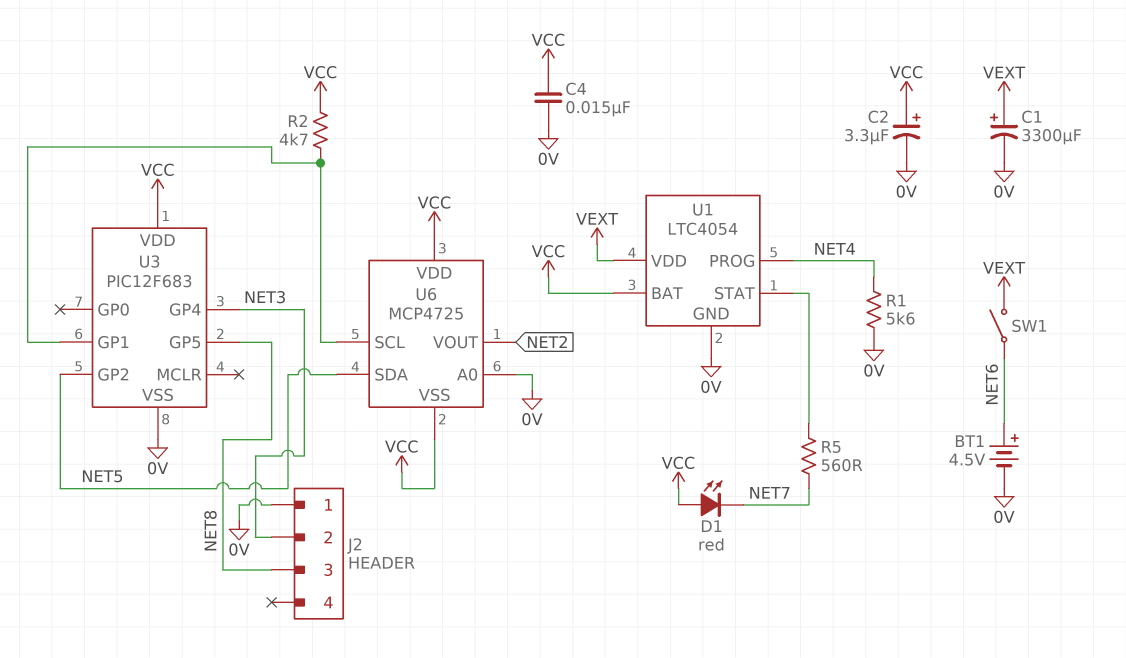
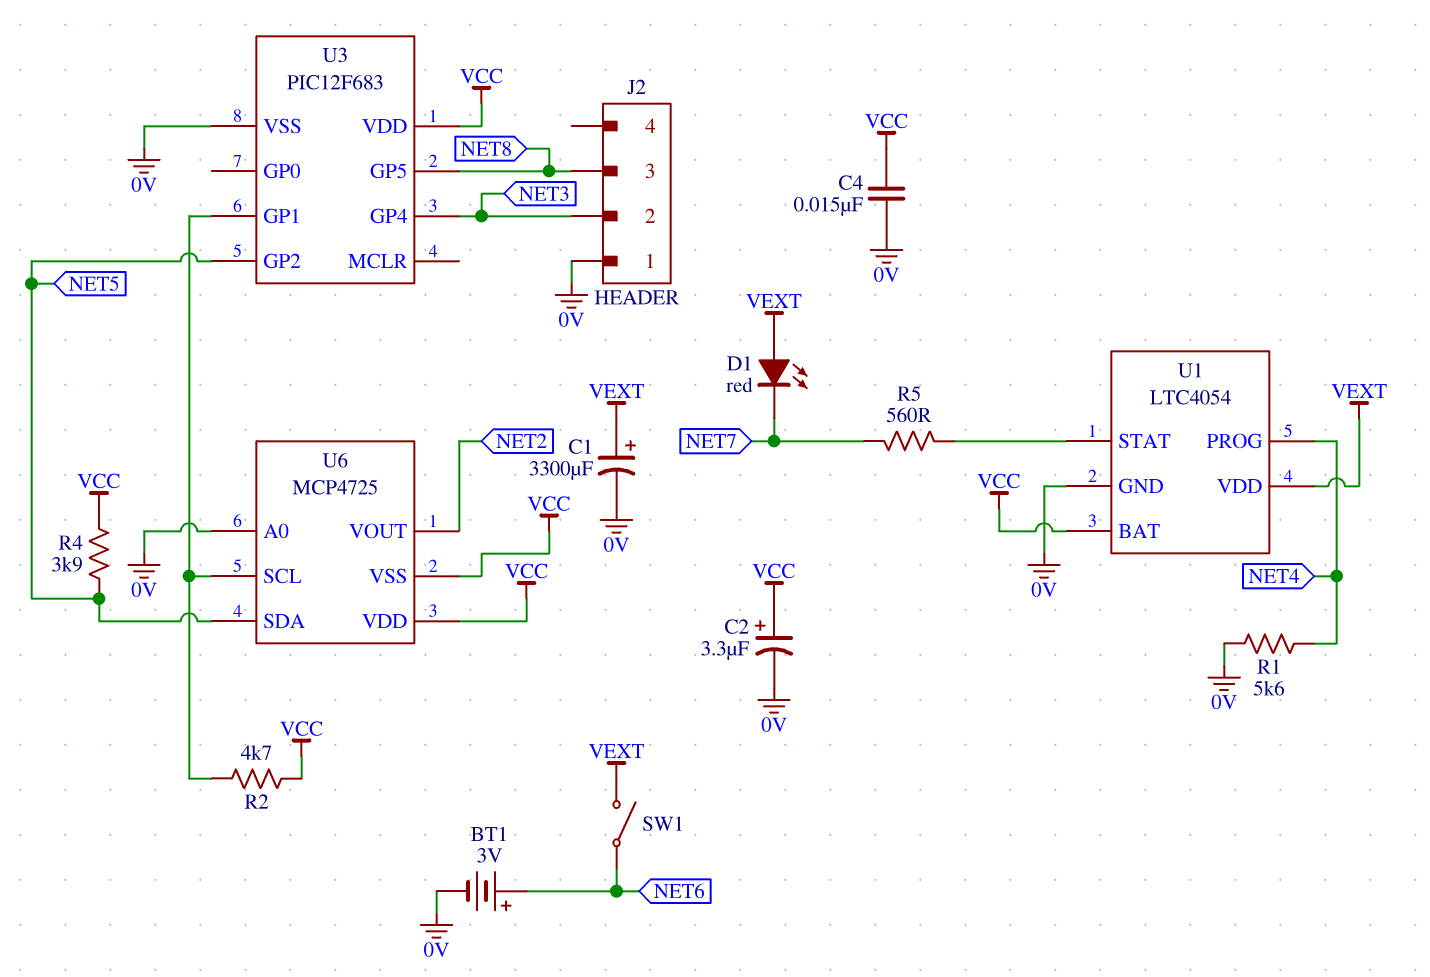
BT1: 4.5V (plus NET6, minus 0V) -> 3V (plus NET6, minus 0V)
D1: LED red (A VCC, K NET7) -> LED red (A VEXT, K NET7)
R4: none -> 3.9k (NET5, VCC)

